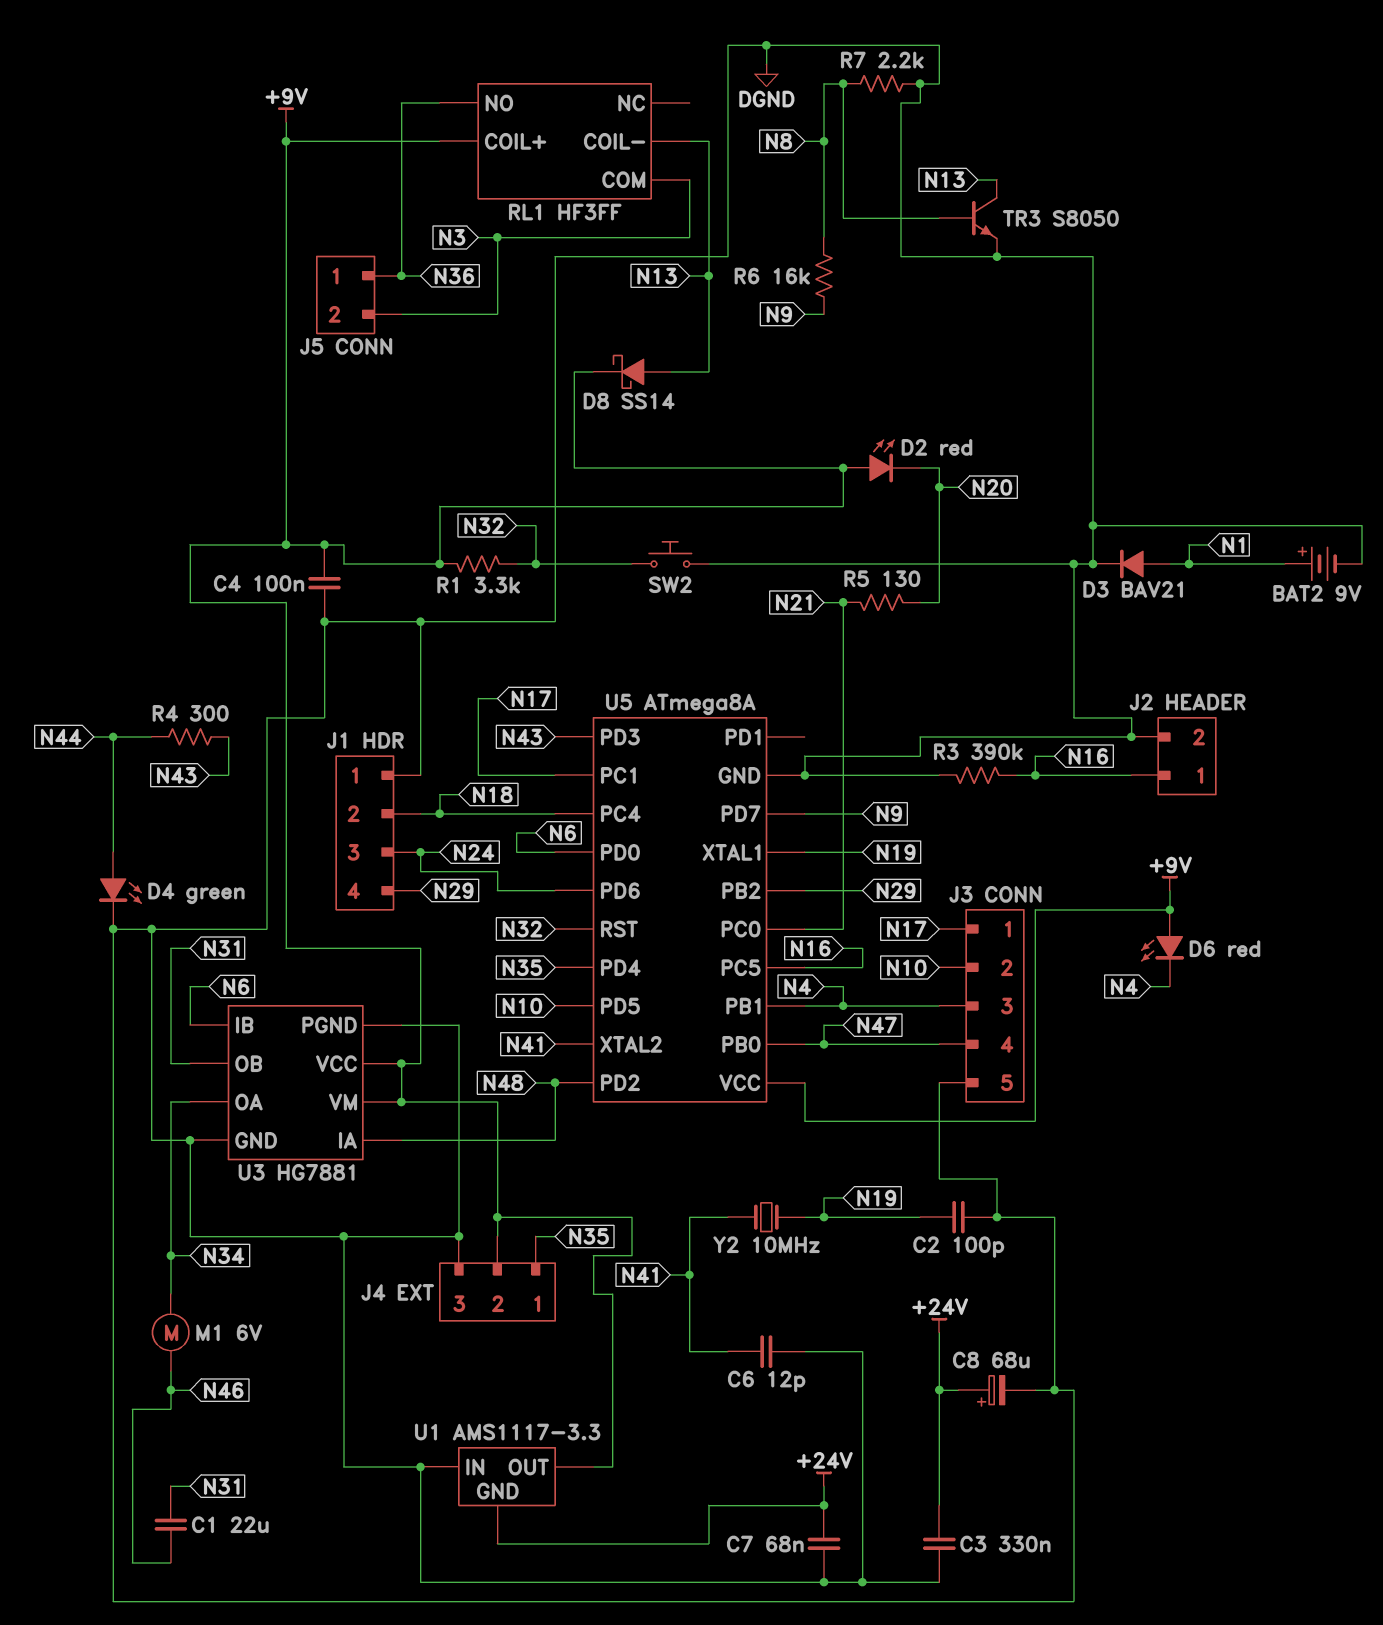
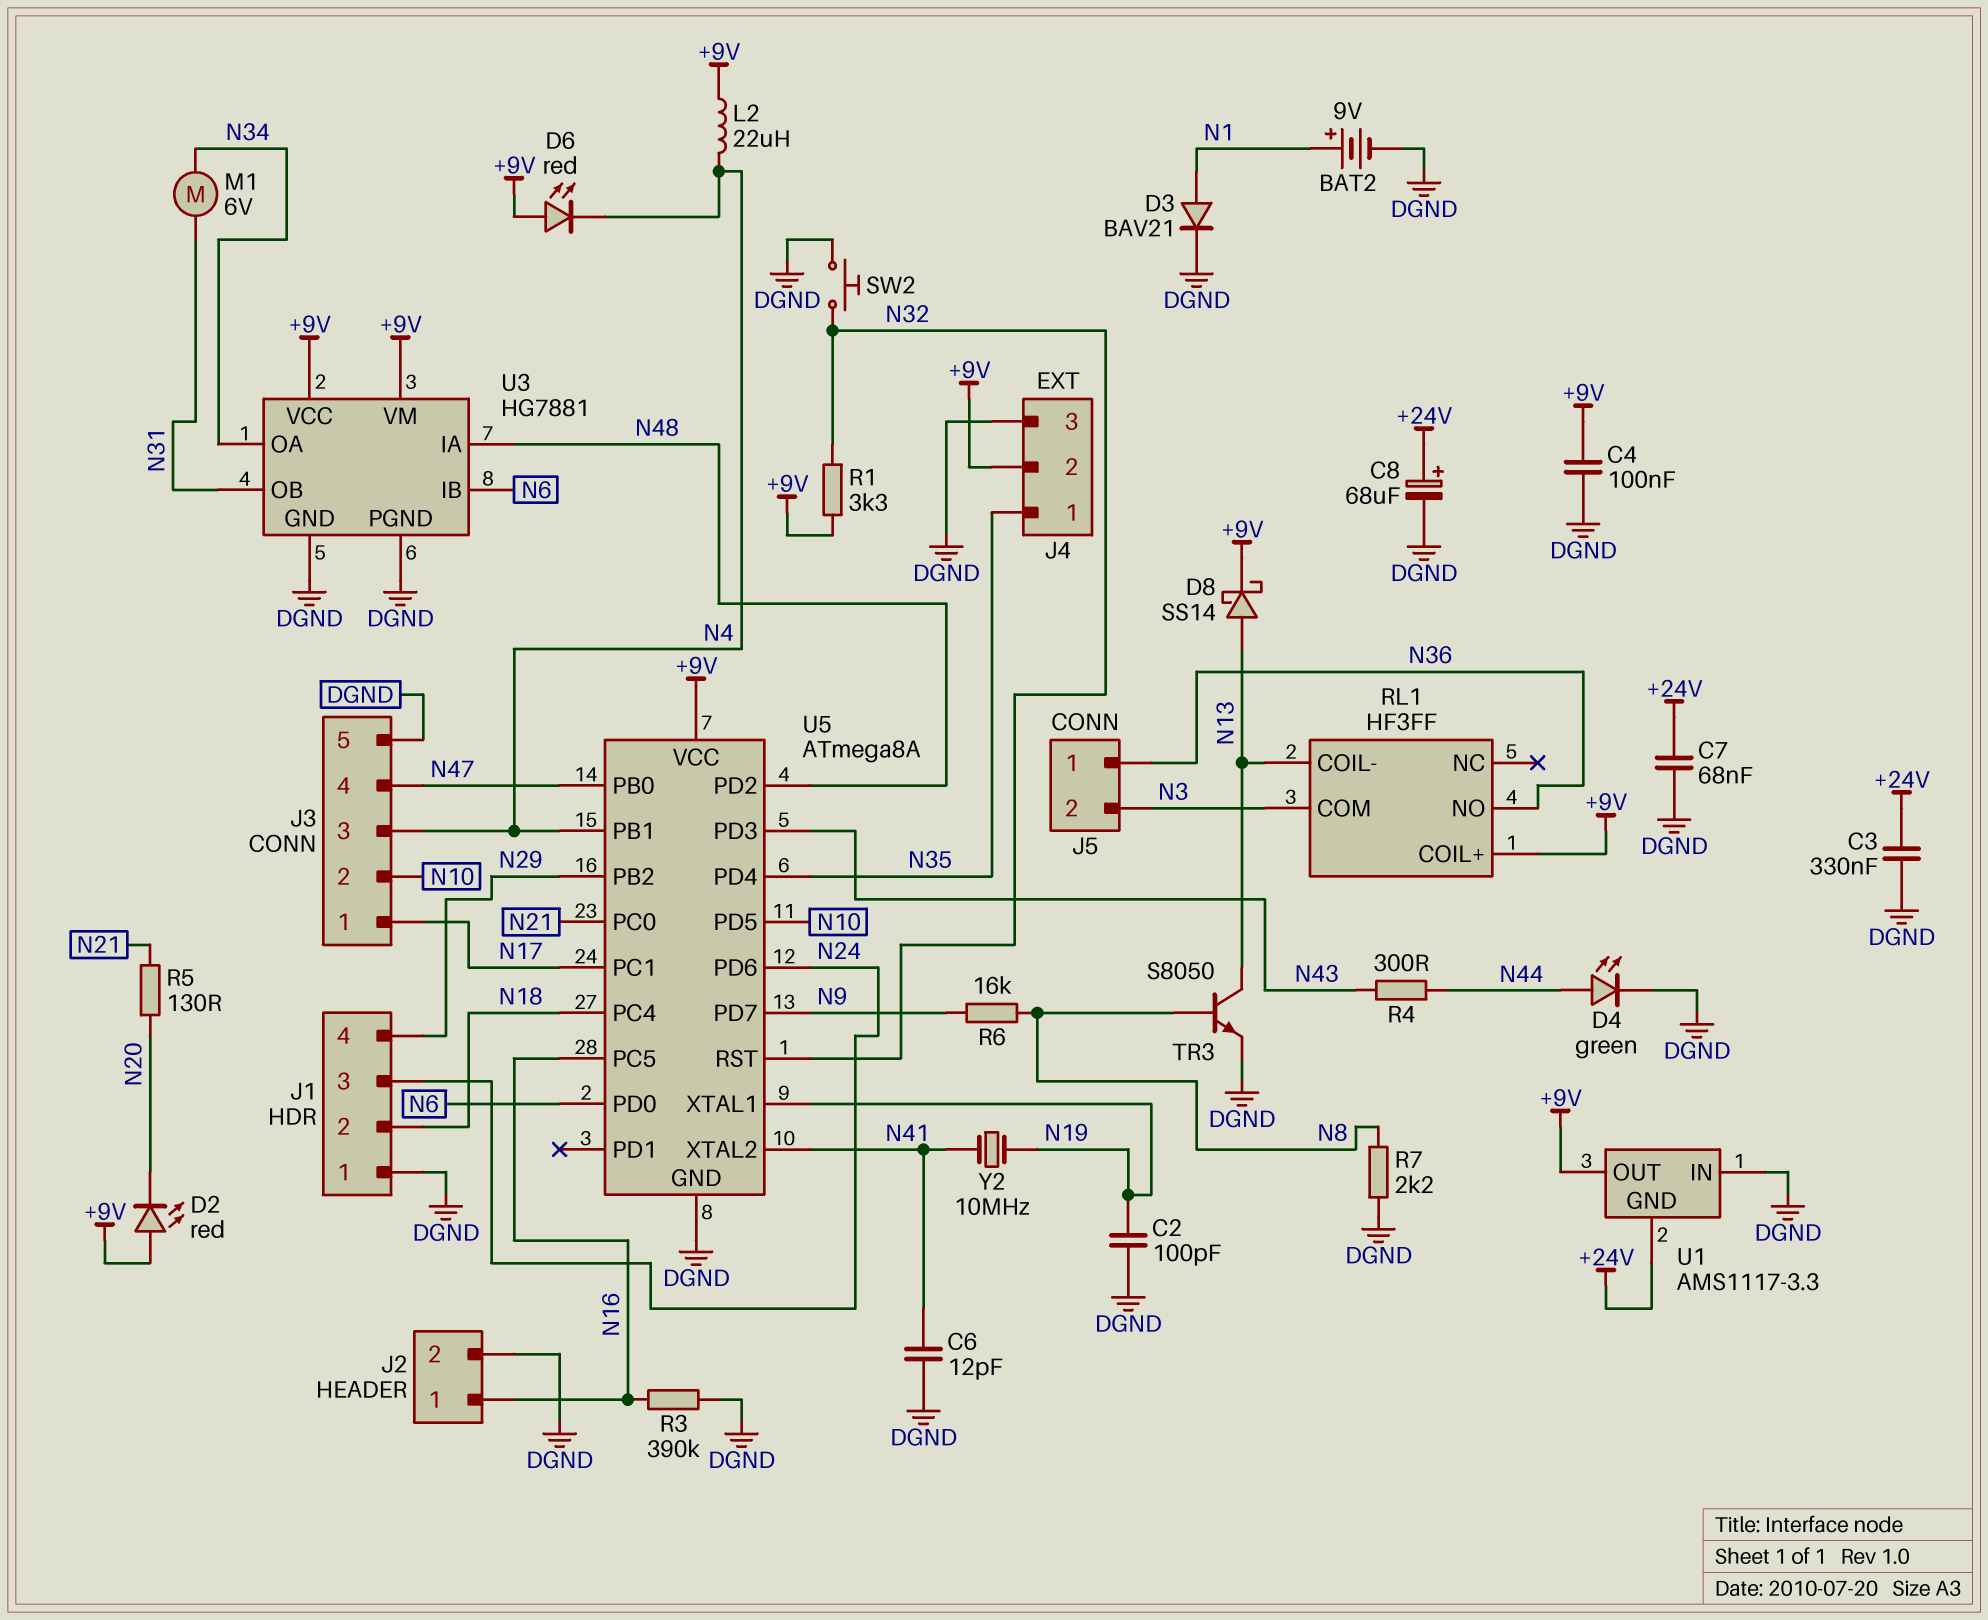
C1: 22uF (N31, N46) -> none
L2: none -> 22uH (+9V, N4)
M1: motor 6V (N34, N46) -> motor 6V (N31, N34)

